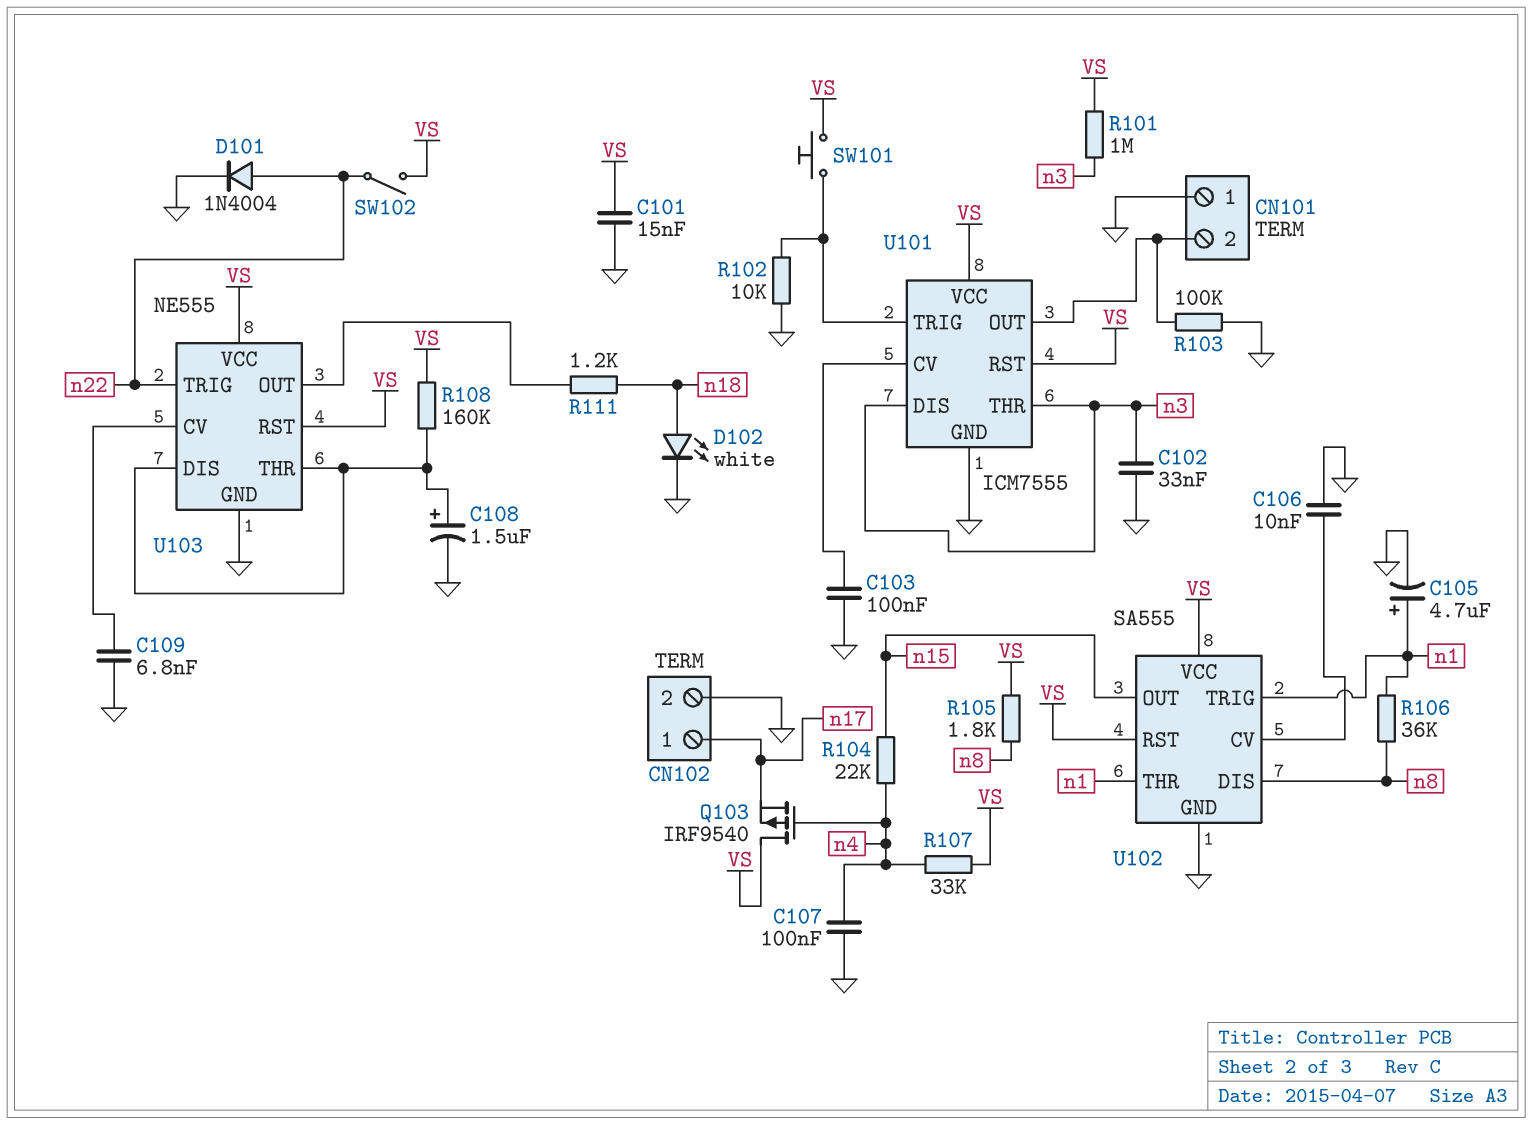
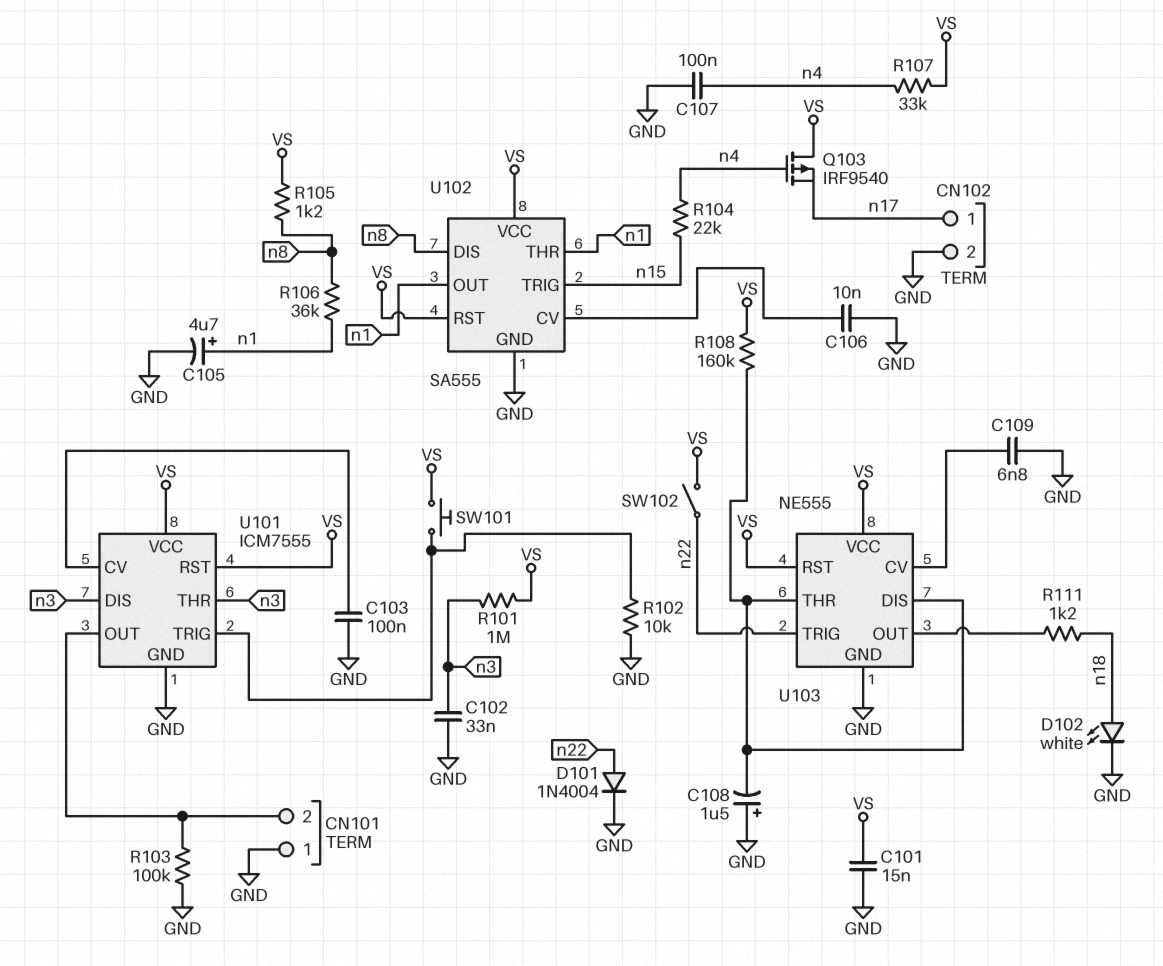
C108: 1.5uF (plus U103/DIS, minus GND) -> 1.5uF (plus GND, minus U103/DIS)
R105: 1.8k (VS, n8) -> 1.2k (VS, n8)
U102 pin OUT: n15 -> n1
U102 pin TRIG: n1 -> n15

